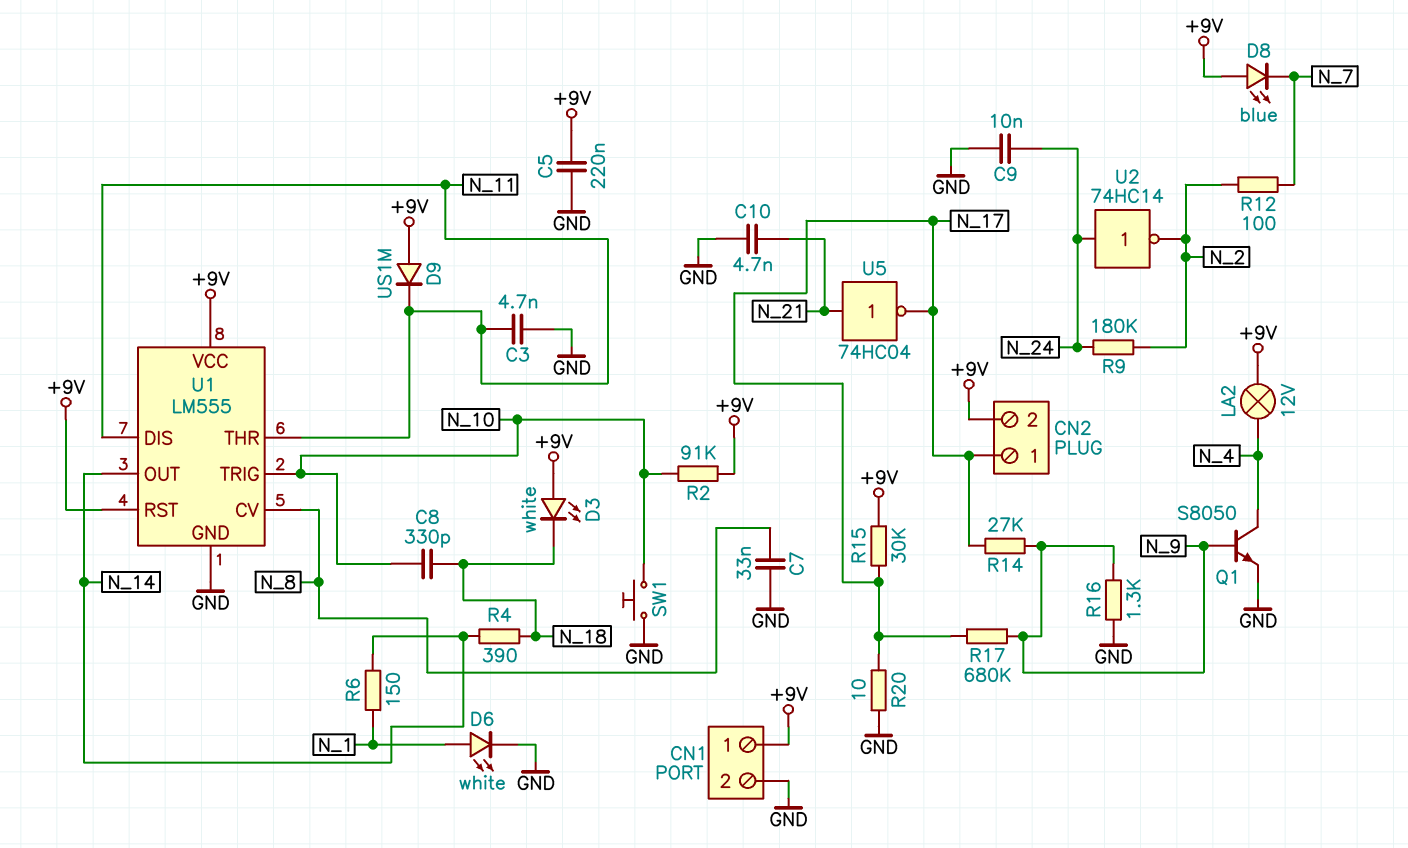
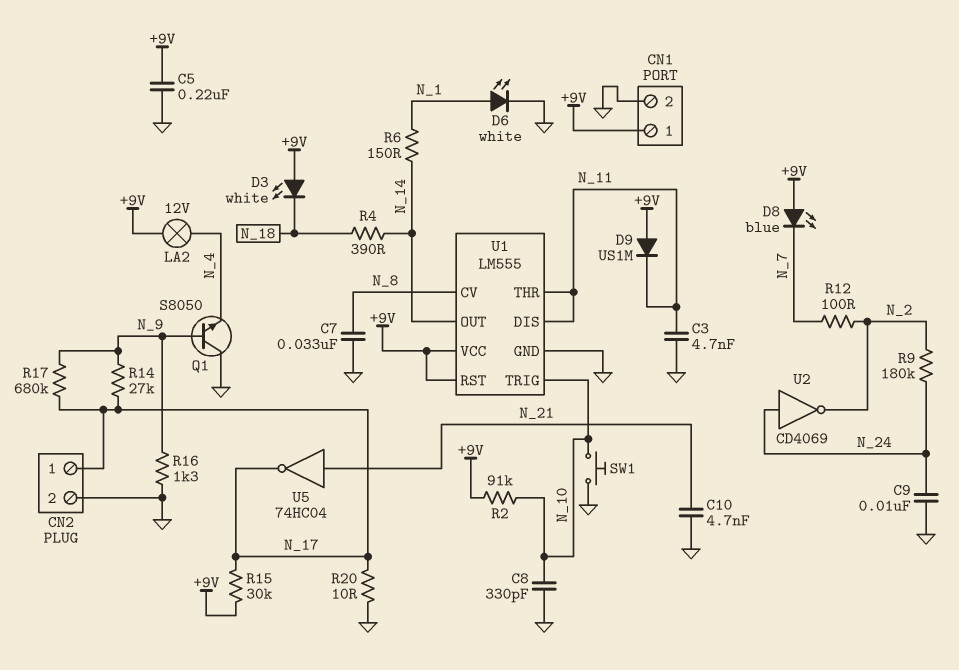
C8: 330pF (N_10, N_18) -> 330pF (GND, N_10)
CN2 pin 2: +9V -> GND
Q1: NPN S8050 (B N_9, C N_4, E GND) -> NPN S8050 (B N_9, C GND, E N_4)
U2: NOT 74HC14 (in N_24, out N_2) -> NOT CD4069 (in N_24, out N_2)

